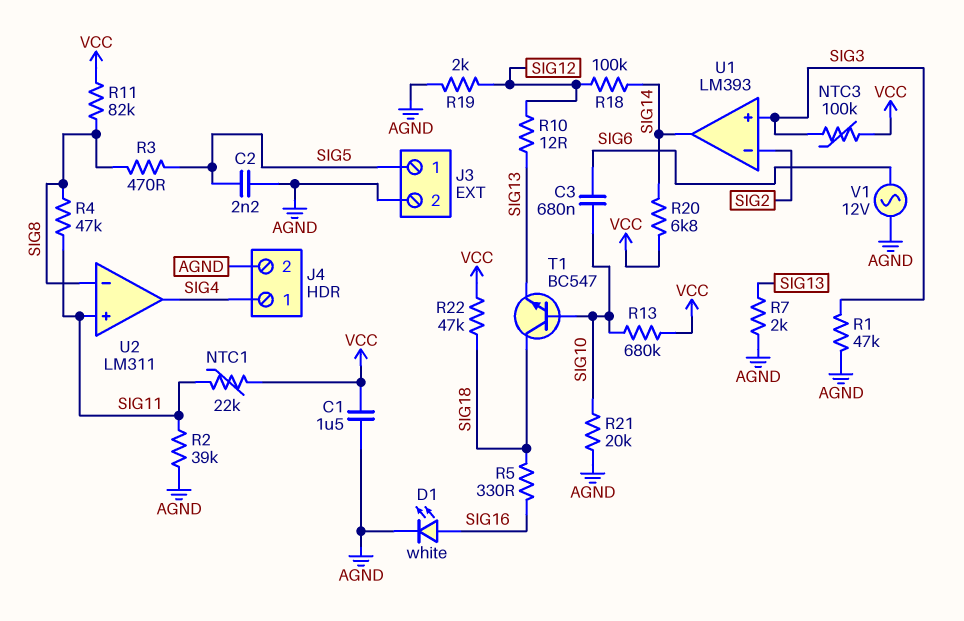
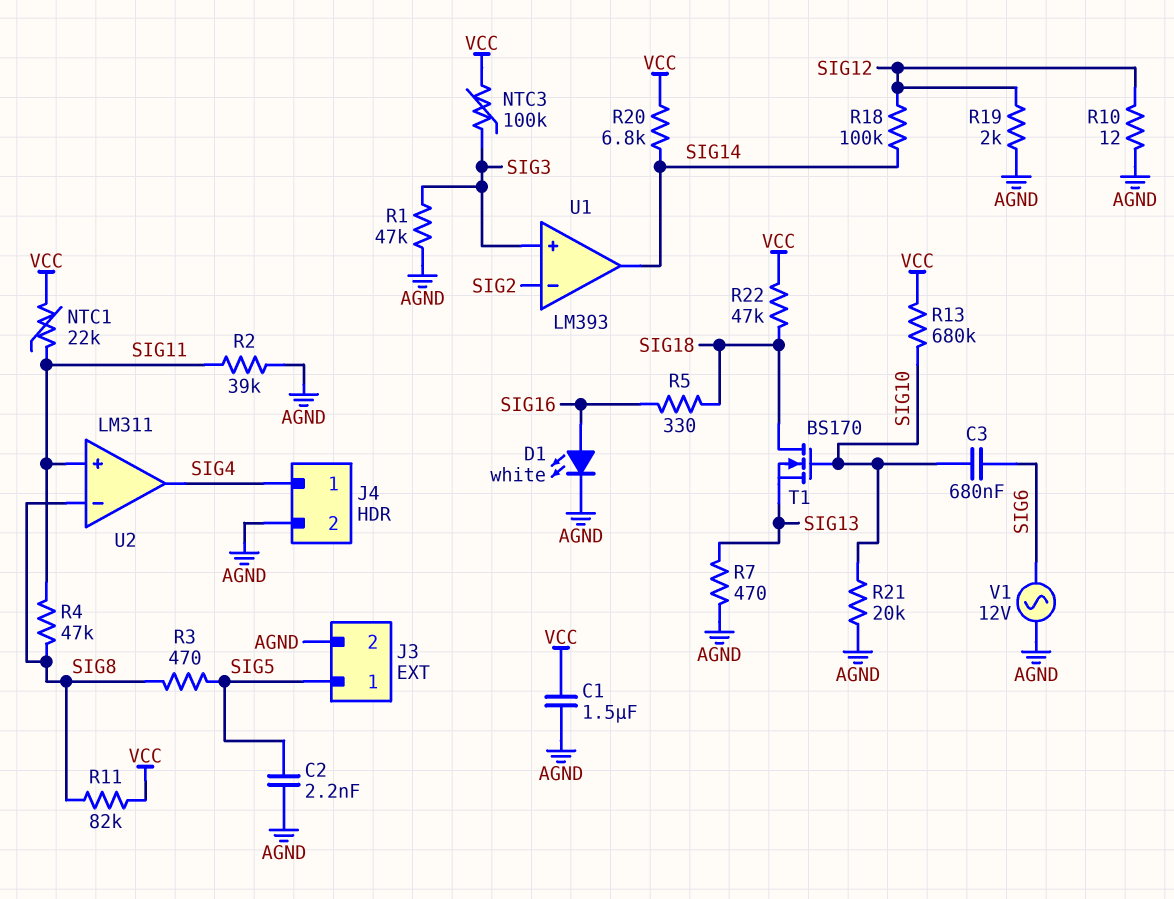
R7: 2k (AGND, SIG13) -> 470 (AGND, SIG13)
R10: 12 (SIG12, SIG13) -> 12 (AGND, SIG12)
T1: NPN BC547 (B SIG10, C SIG18, E SIG13) -> NMOS BS170 (G SIG10, D SIG18, S SIG13)

